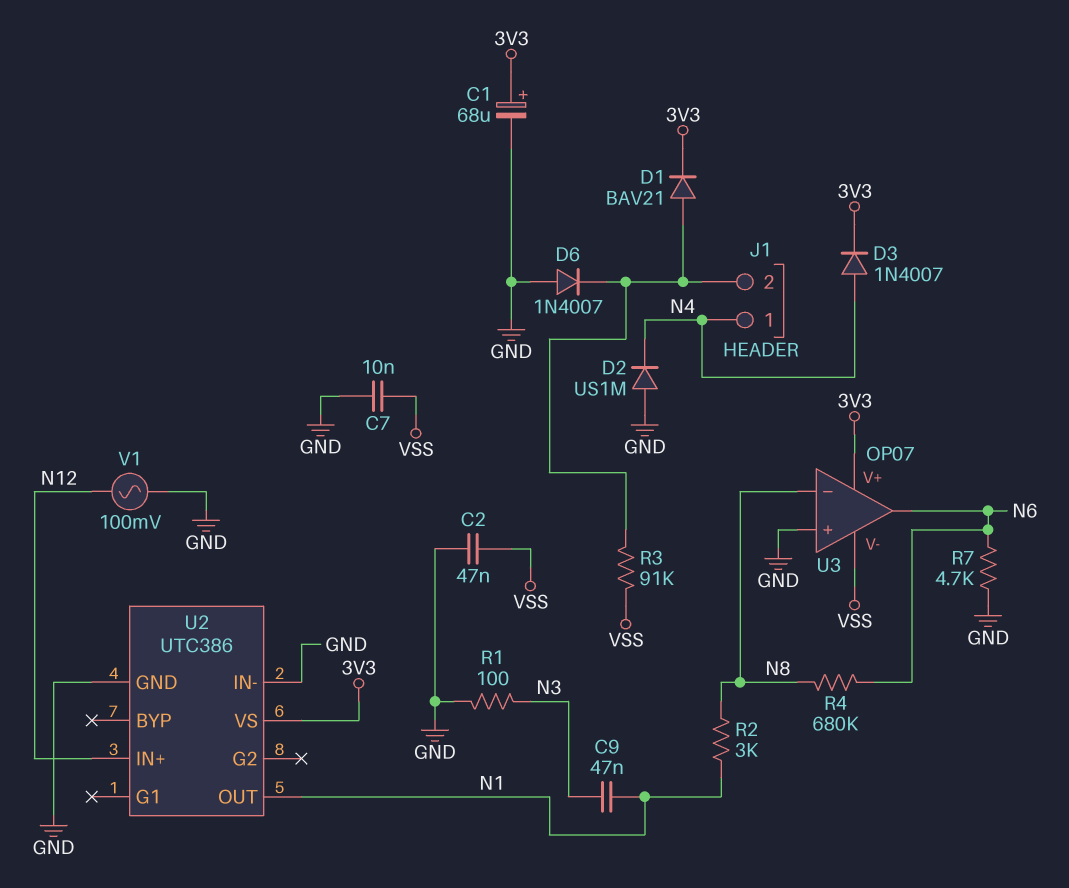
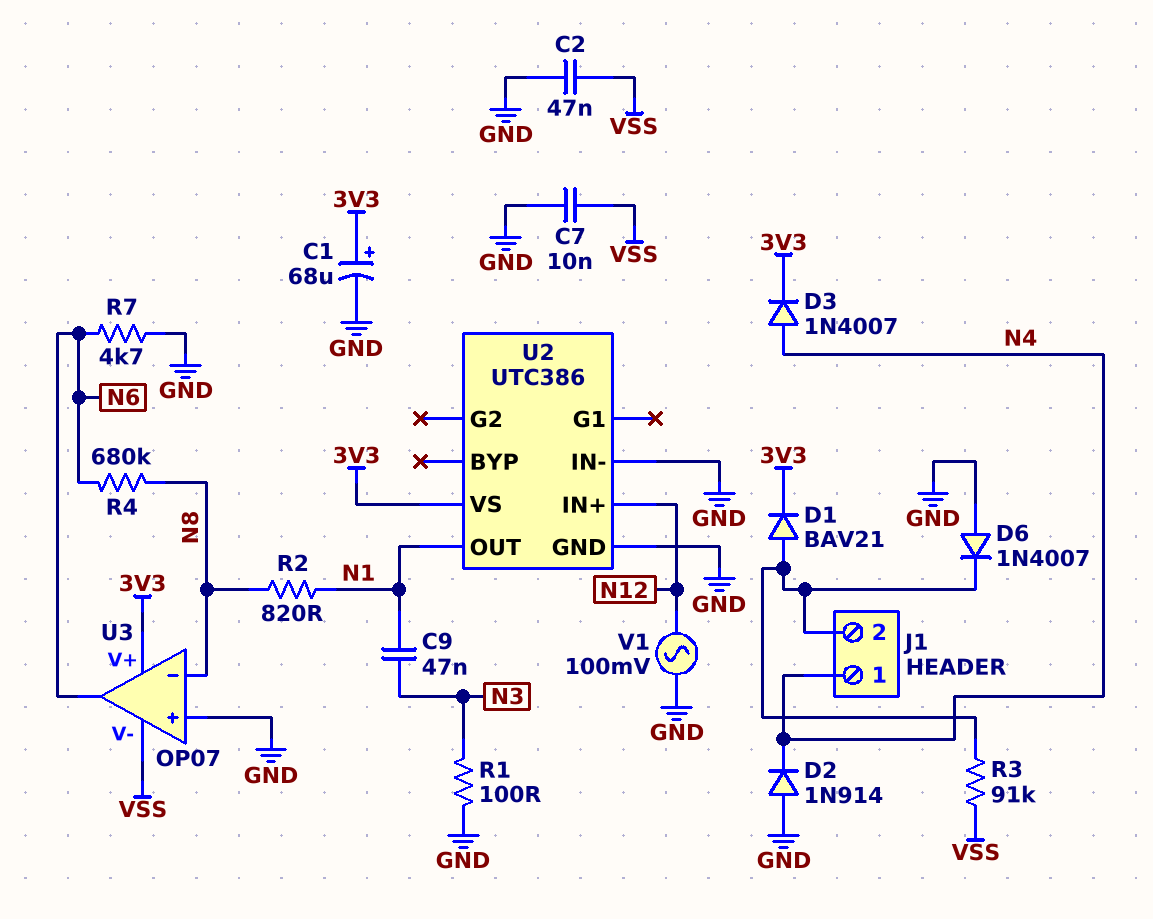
D2: diode US1M (A GND, K N4) -> diode 1N914 (A GND, K N4)
R2: 3k (N1, N8) -> 820 (N1, N8)

